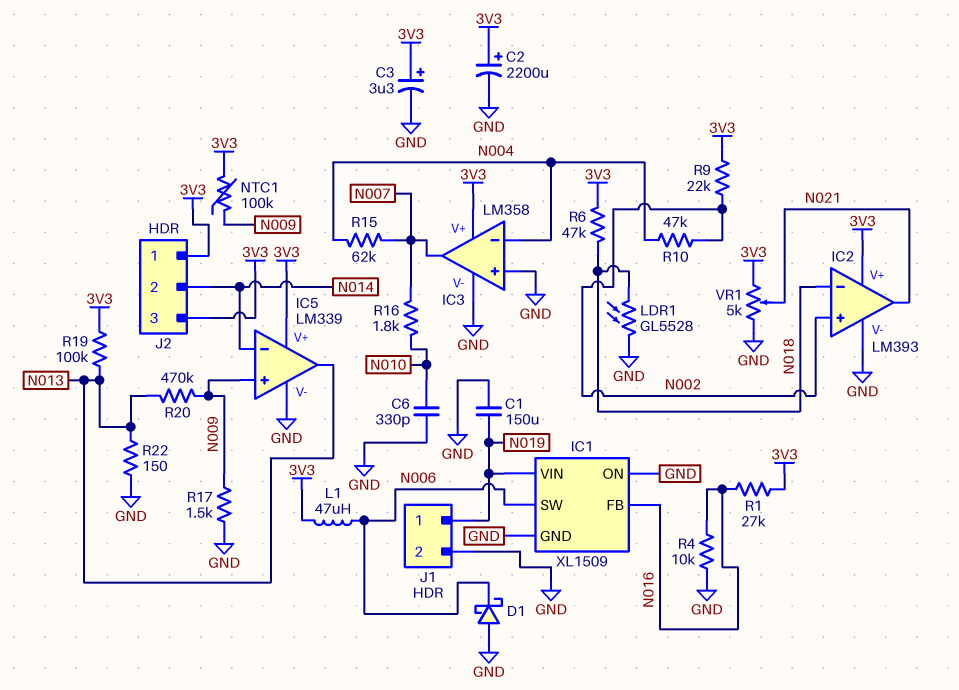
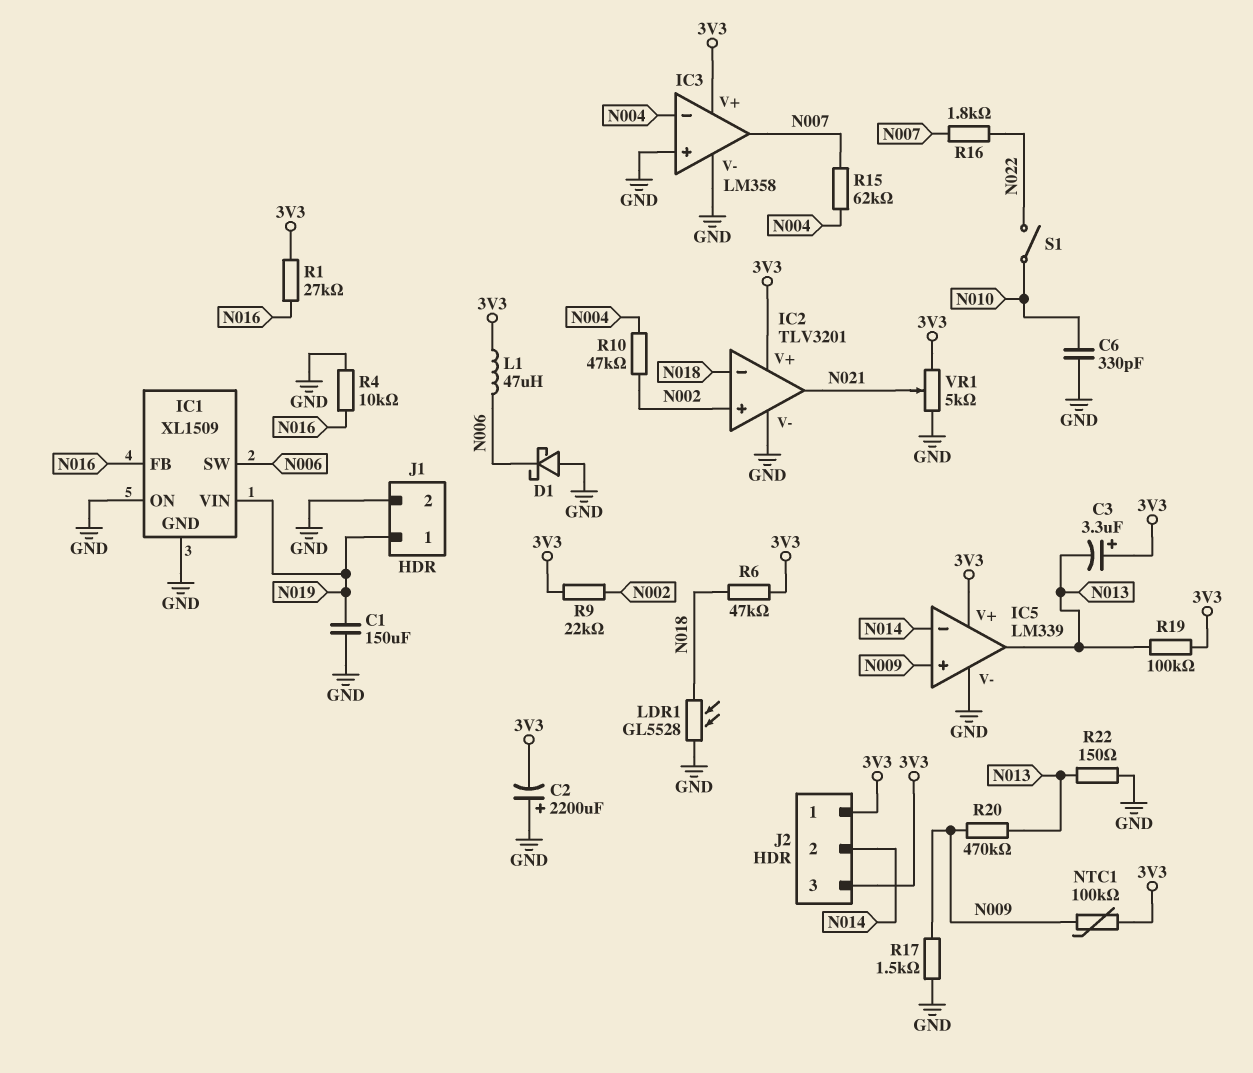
C2: 2200uF (plus 3V3, minus GND) -> 2200uF (plus GND, minus 3V3)
C3: 3.3uF (plus 3V3, minus GND) -> 3.3uF (plus 3V3, minus N013)
IC2: LM393 -> TLV3201
R16: 1.8k (N007, N010) -> 1.8k (N007, N022)
S1: none -> switch (N010, N022)

